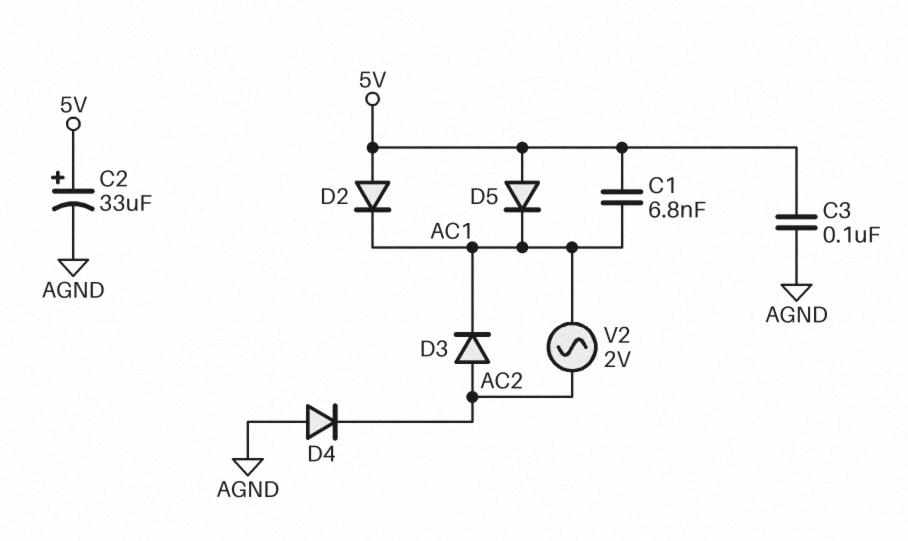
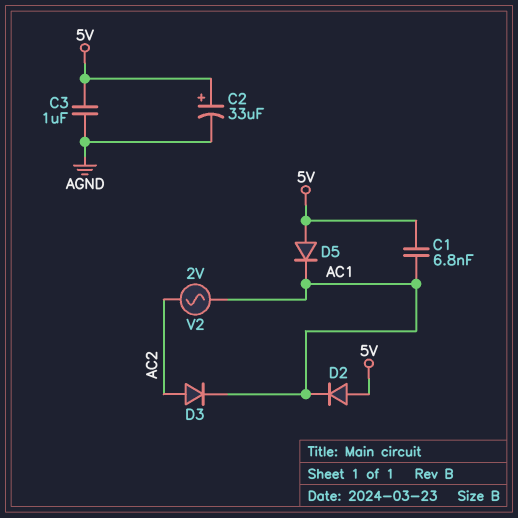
C3: 100nF (5V, AGND) -> 1uF (5V, AGND)
D4: diode (A AGND, K AC2) -> none

